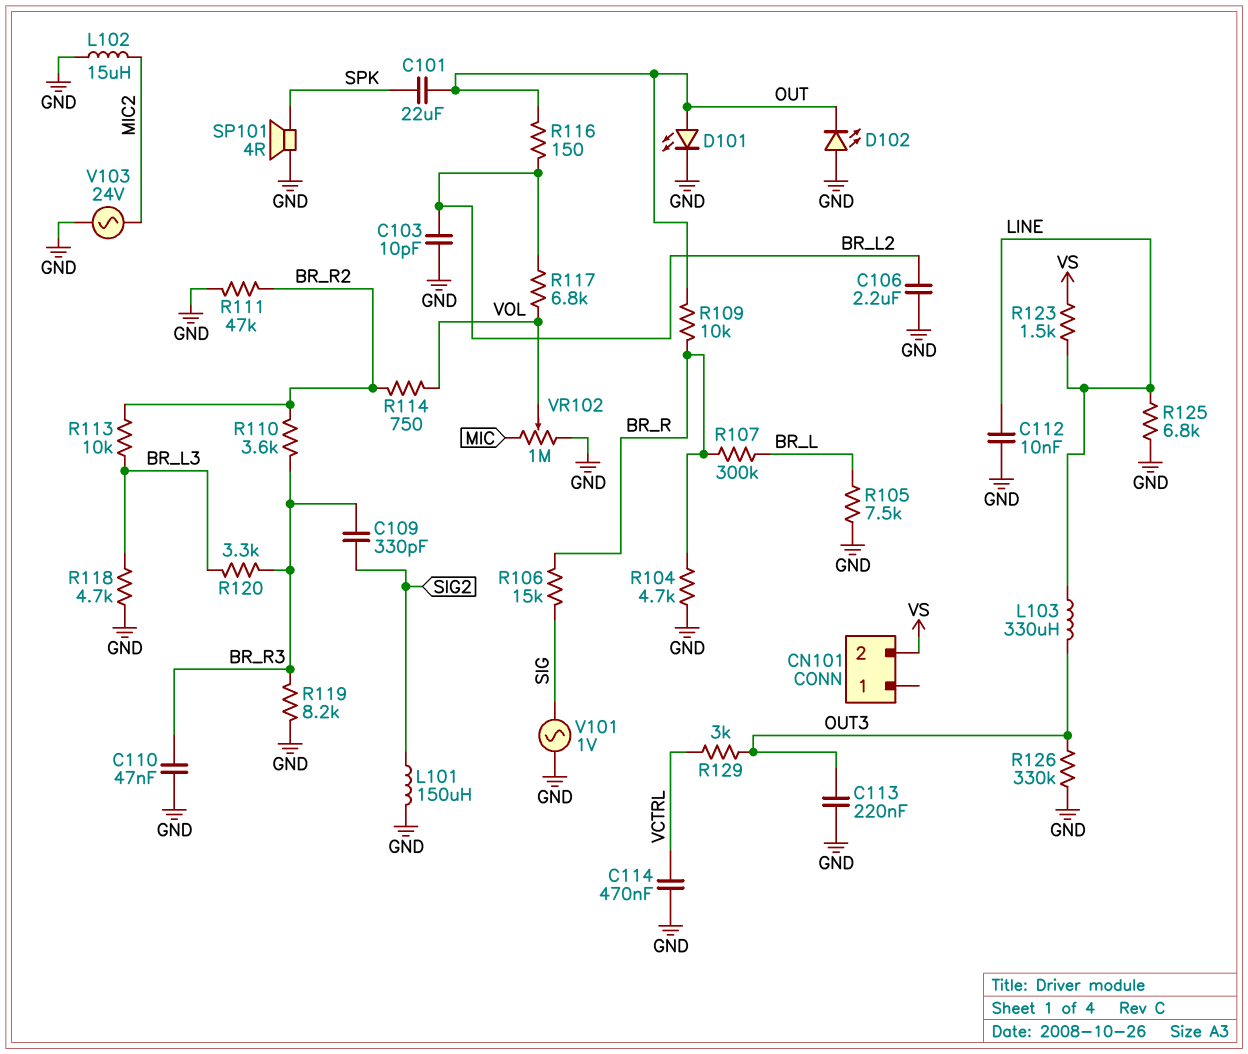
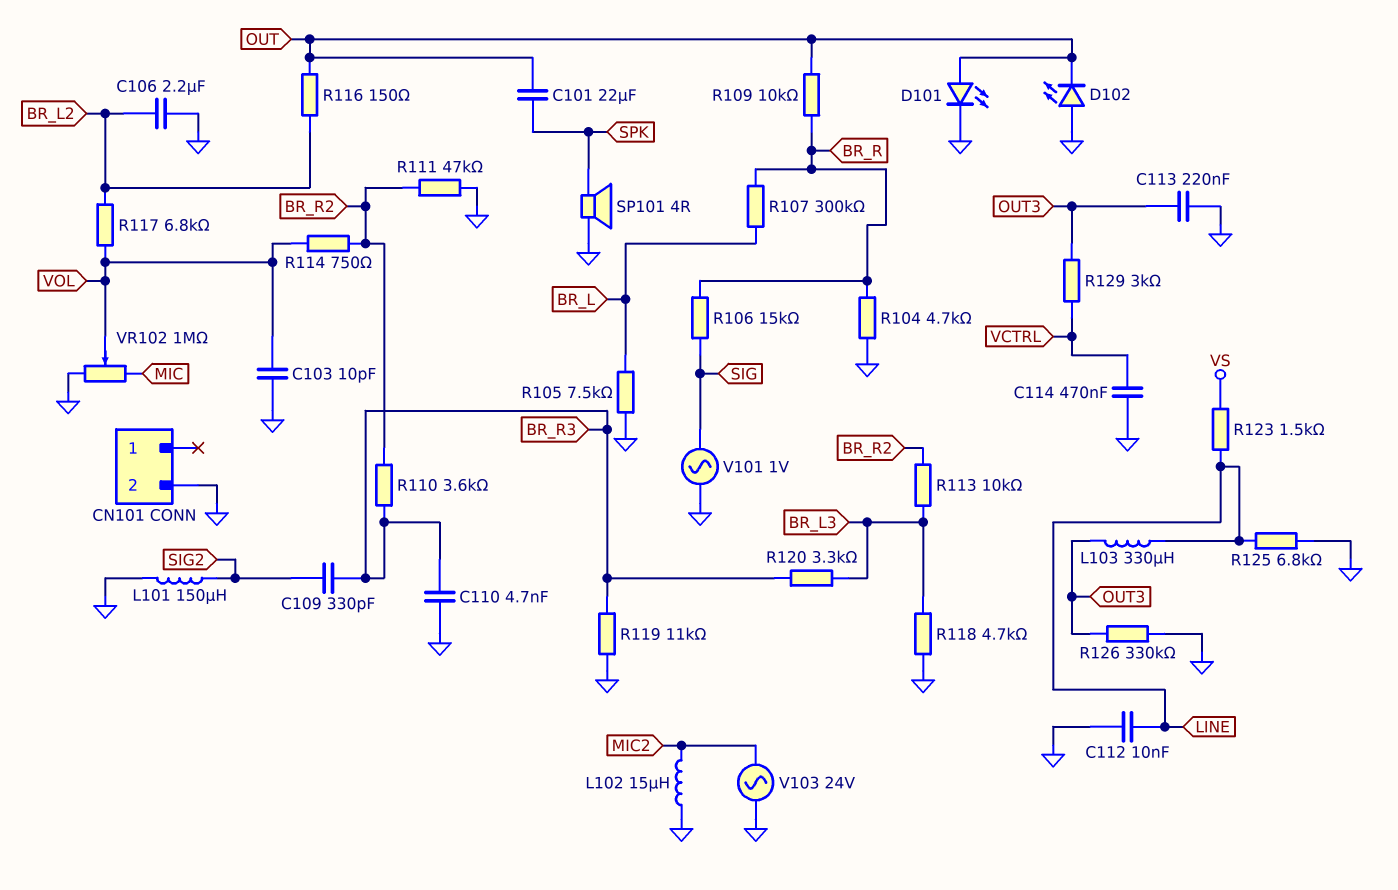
C103: 10pF (BR_L2, GND) -> 10pF (GND, VOL)
C110: 47nF (BR_R3, GND) -> 4.7nF (BR_R3, GND)
CN101 pin 2: VS -> GND
R119: 8.2k (BR_R3, GND) -> 11k (BR_R3, GND)

